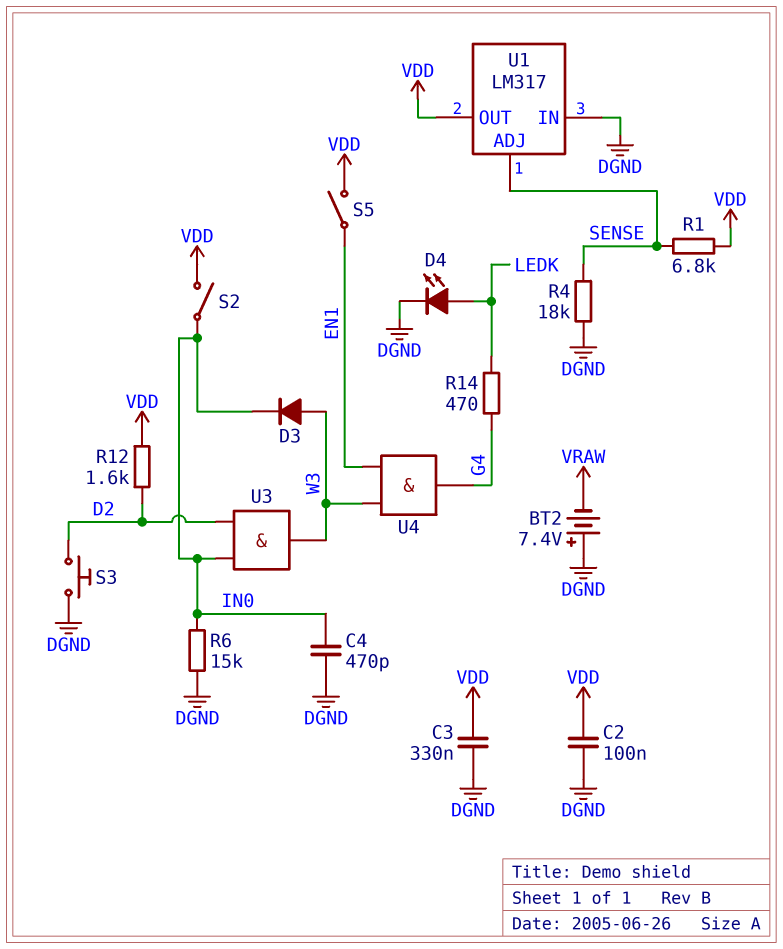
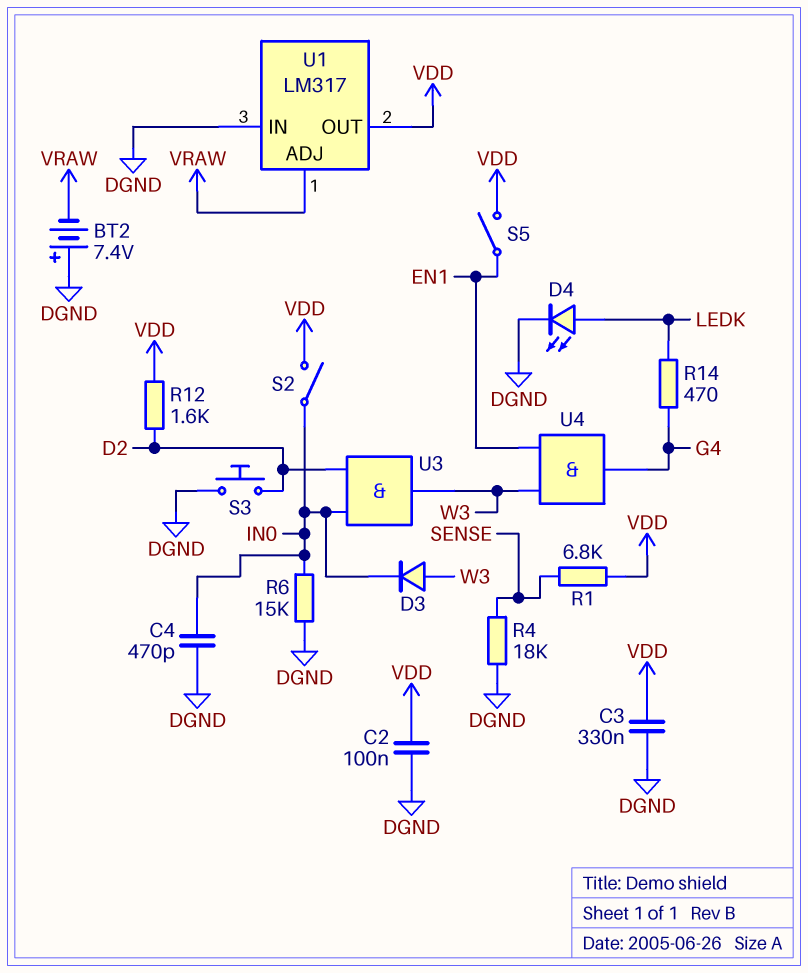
U1 pin ADJ: SENSE -> VRAW

